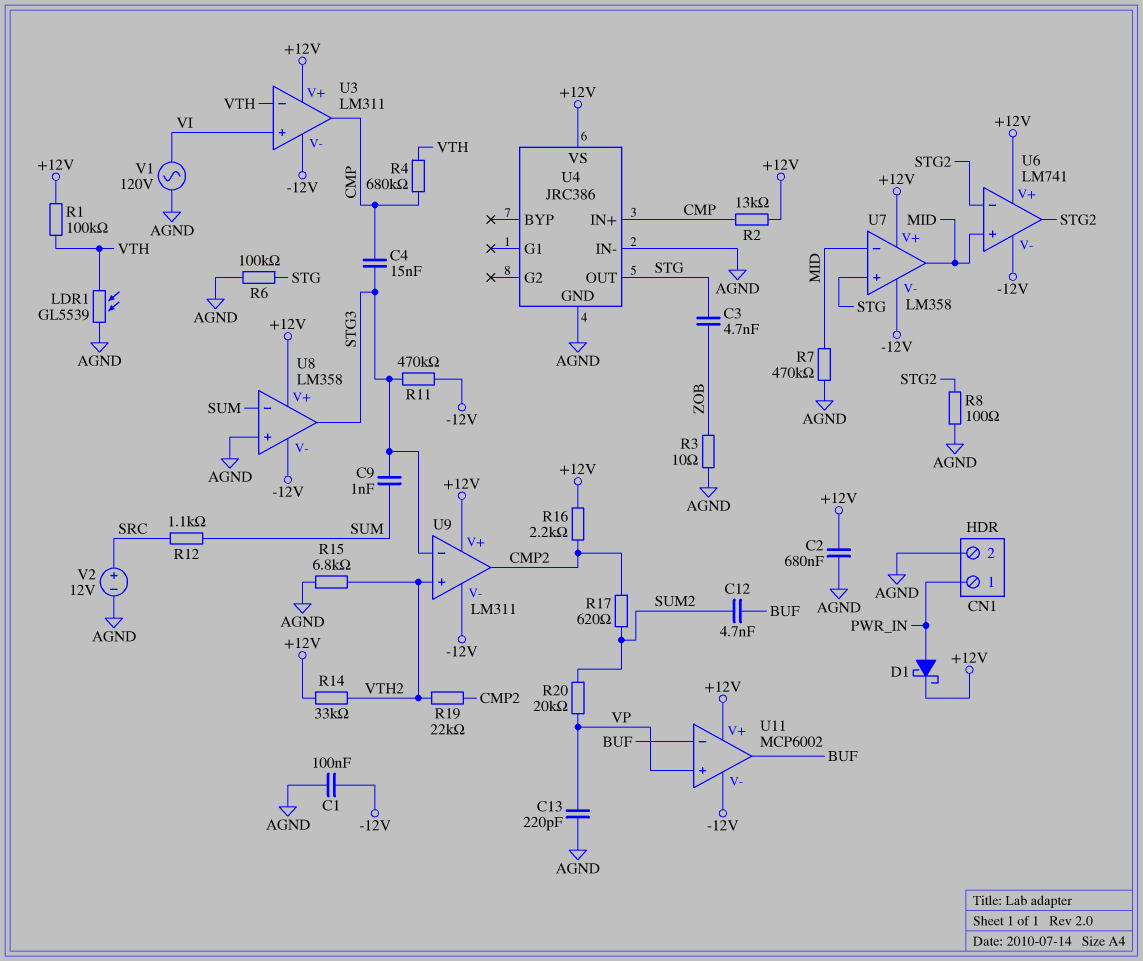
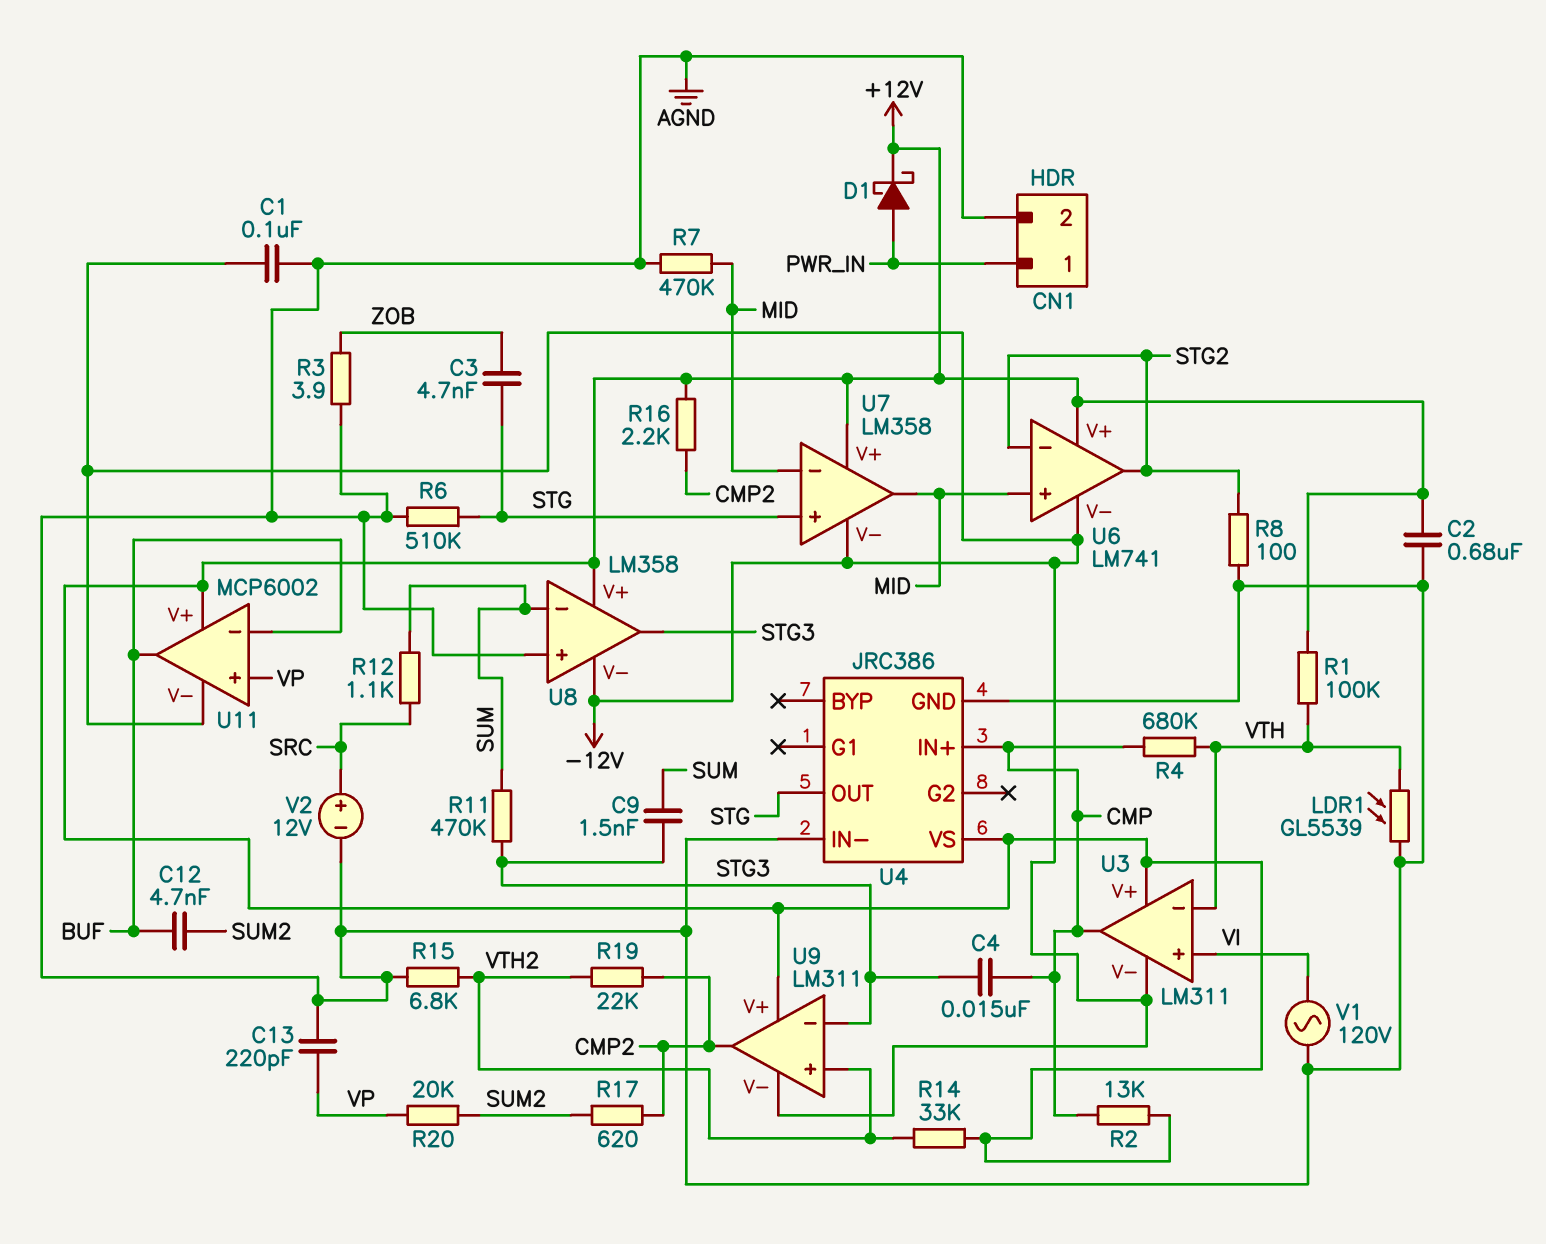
C9: 1nF (STG3, SUM) -> 1.5nF (STG3, SUM)
R3: 10 (AGND, ZOB) -> 3.9 (AGND, ZOB)
R6: 100k (AGND, STG) -> 510k (AGND, STG)
R11: 470k (-12V, STG3) -> 470k (STG3, SUM)

